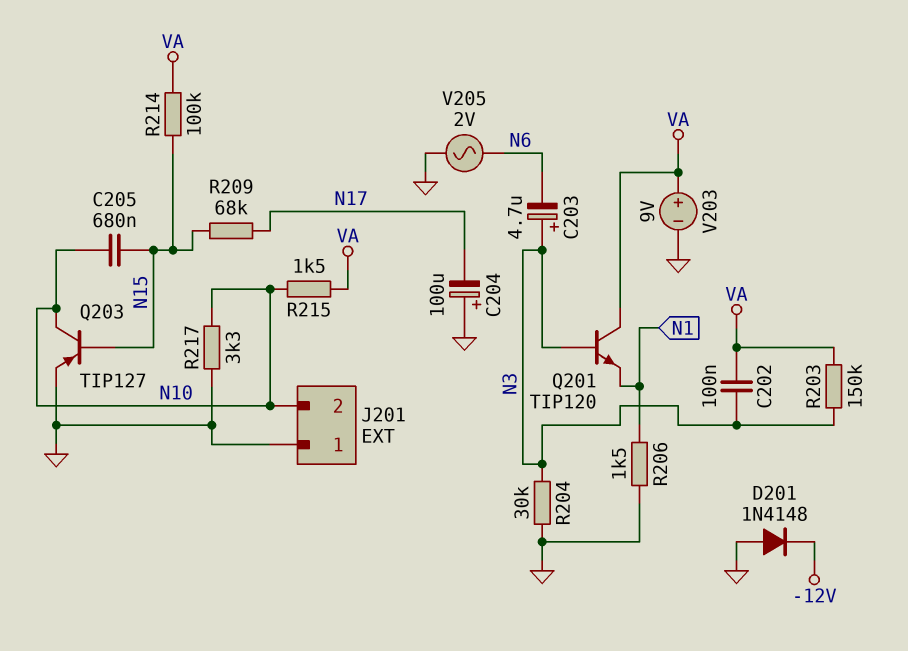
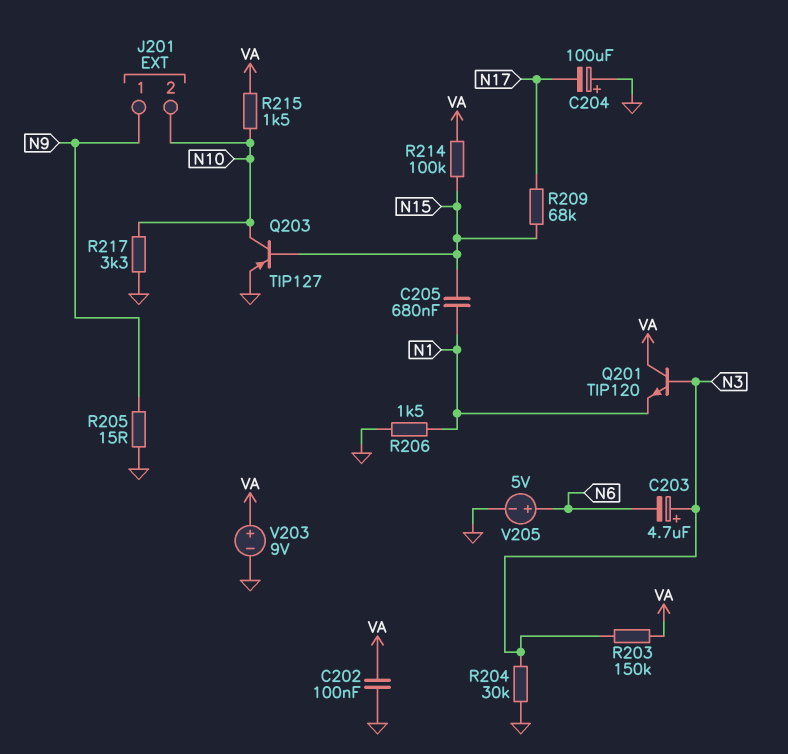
C202: 100nF (N3, VA) -> 100nF (GND, VA)
C205: 680nF (N10, N15) -> 680nF (N1, N15)
D201: diode 1N4148 (A GND, K -12V) -> none
J201 pin 1: GND -> N9
R205: none -> 15 (GND, N9)
V205: AC 2V (GND, N6) -> 5V (plus N6, minus GND)

